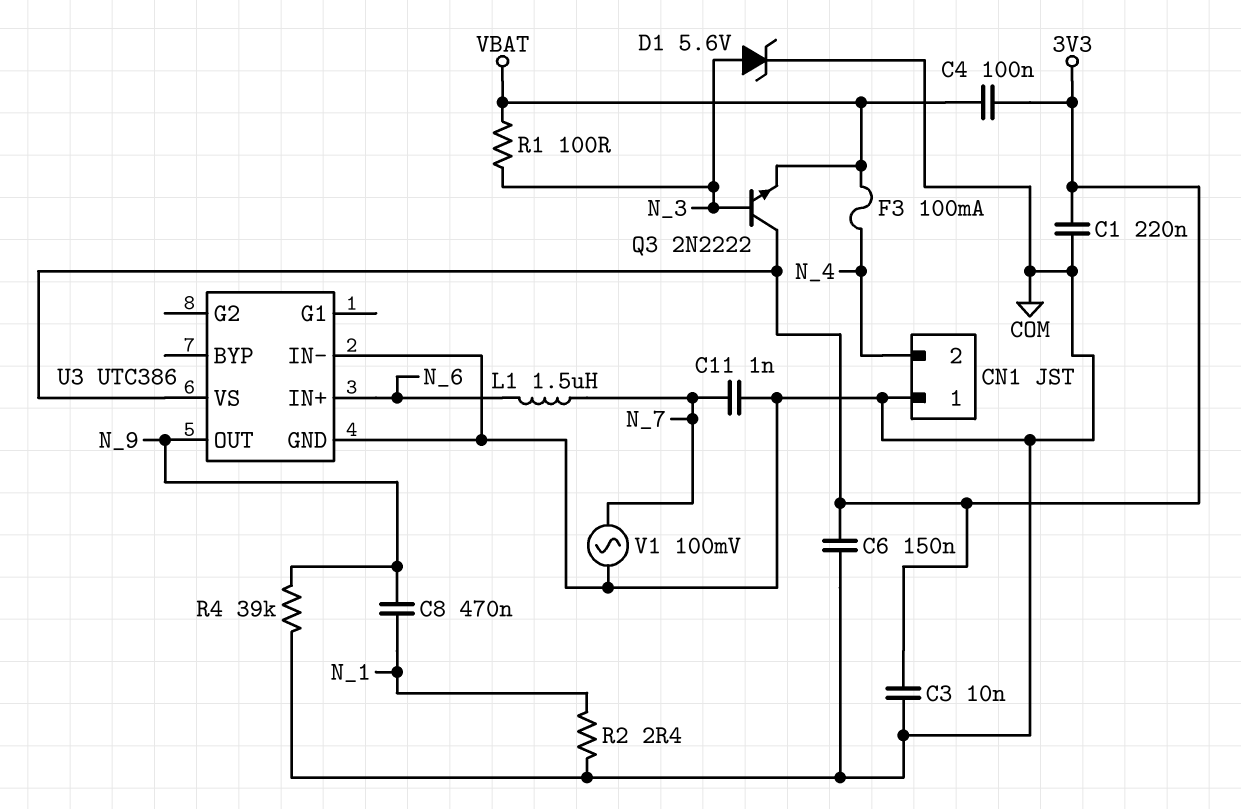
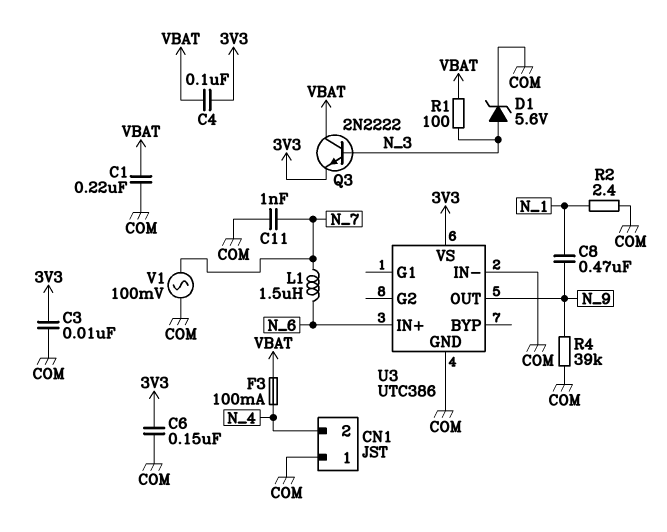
C1: 220nF (3V3, COM) -> 220nF (COM, VBAT)
Q3: NPN 2N2222 (B N_3, C 3V3, E VBAT) -> NPN 2N2222 (B N_3, C VBAT, E 3V3)

